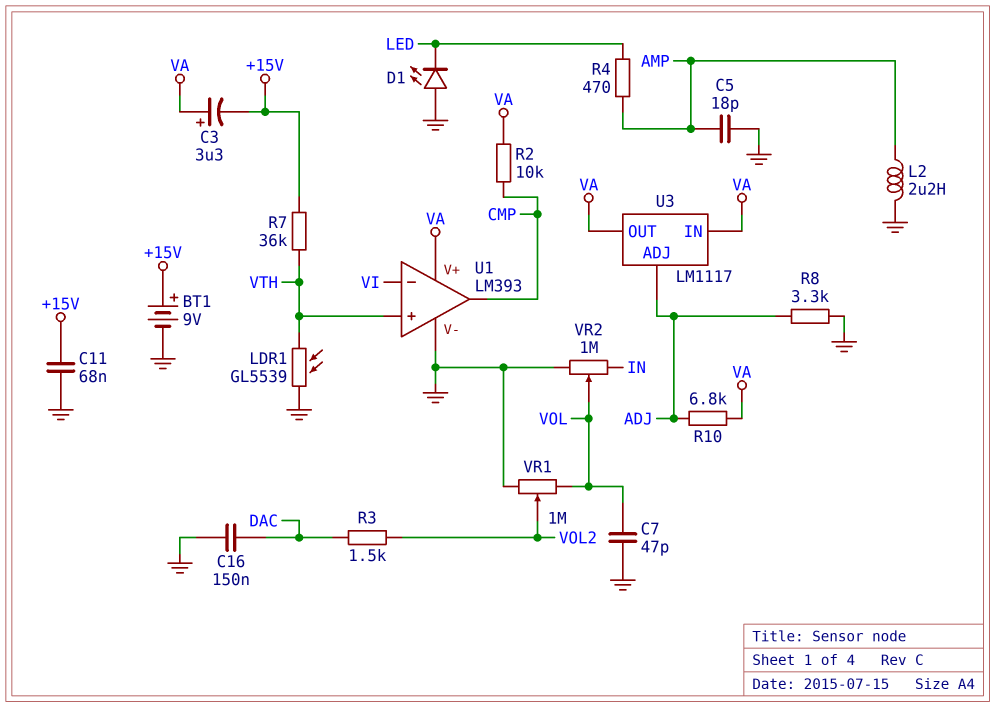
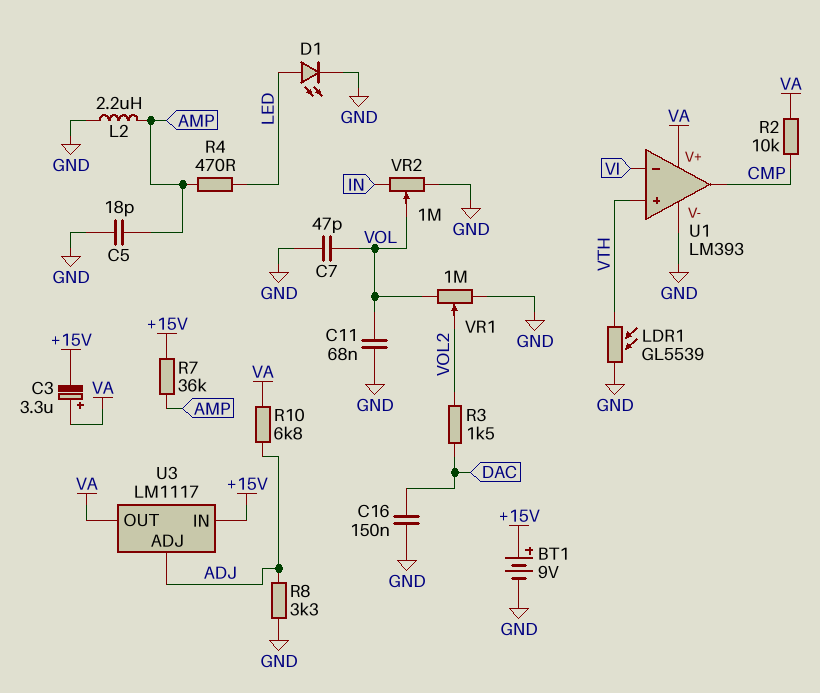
C11: 68nF (+15V, GND) -> 68nF (GND, VOL)
D1: LED (A GND, K LED) -> LED (A LED, K GND)
R7: 36k (+15V, VTH) -> 36k (+15V, AMP)
U3 pin IN: VA -> +15V

